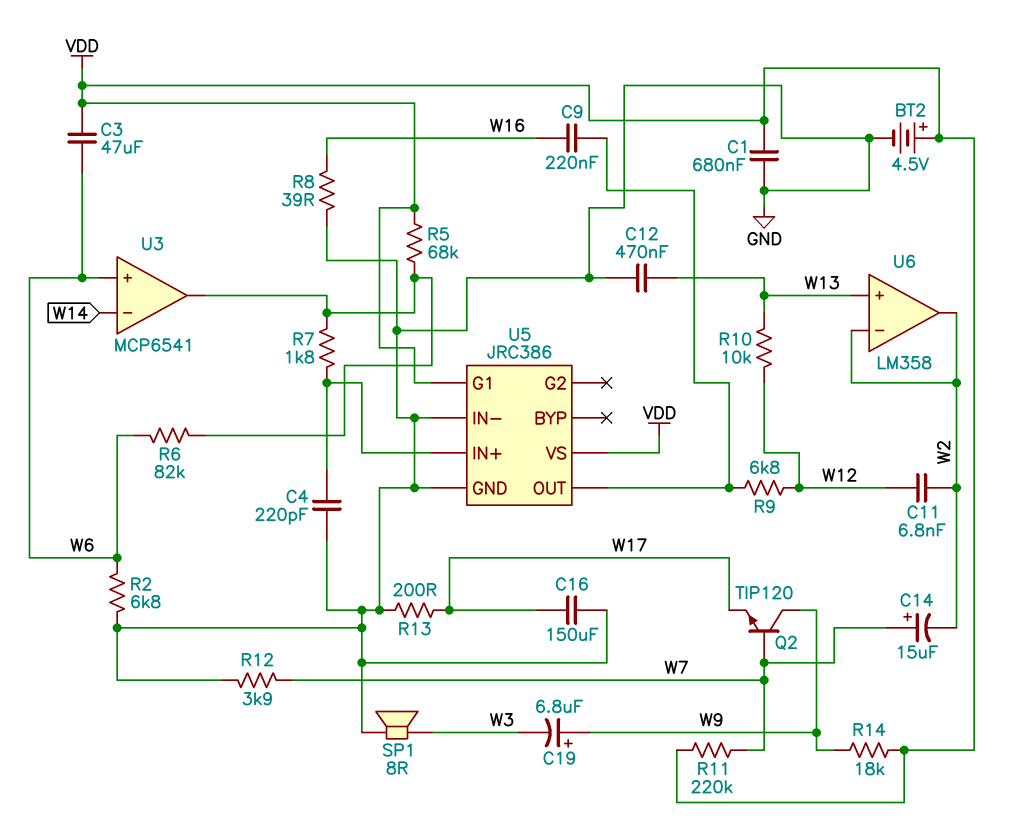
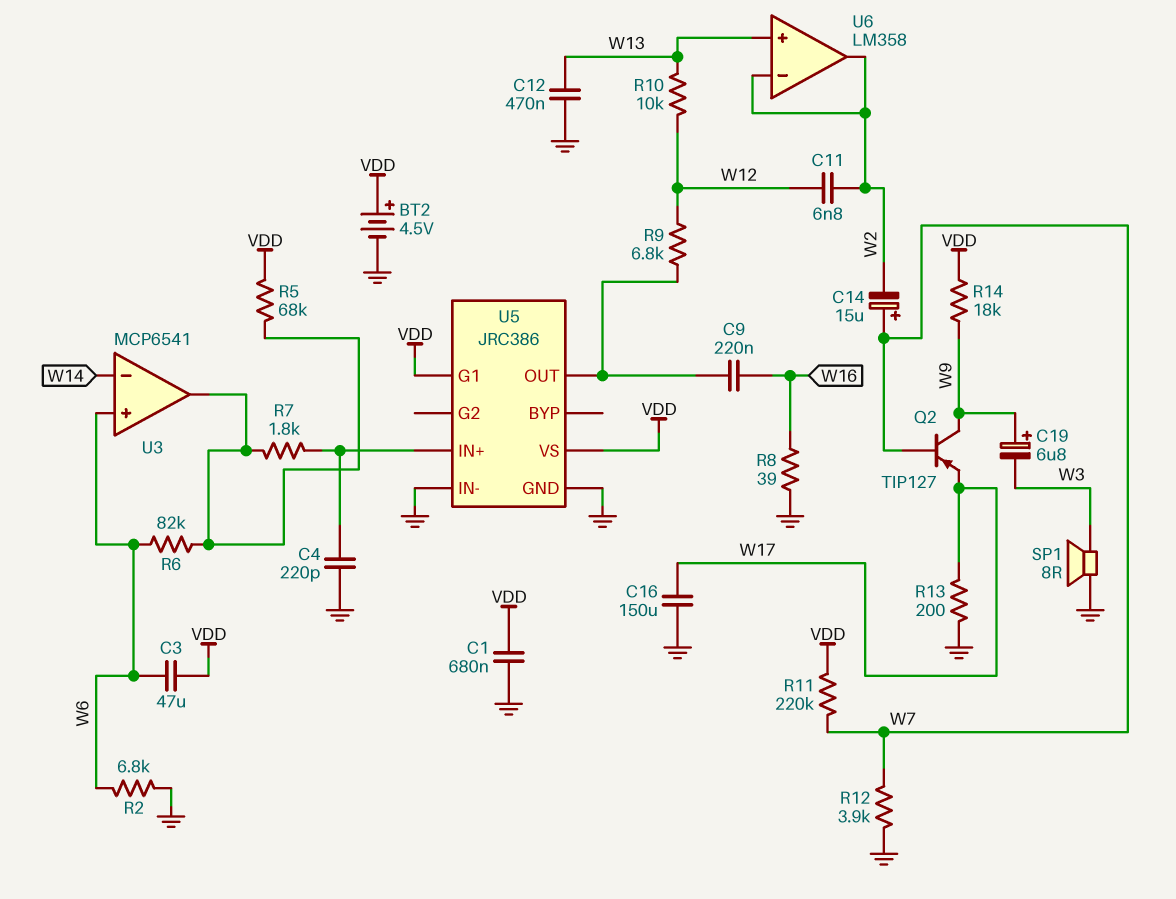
Q2: NPN TIP120 (B W7, C W9, E W17) -> PNP TIP127 (B W7, C W9, E W17)

